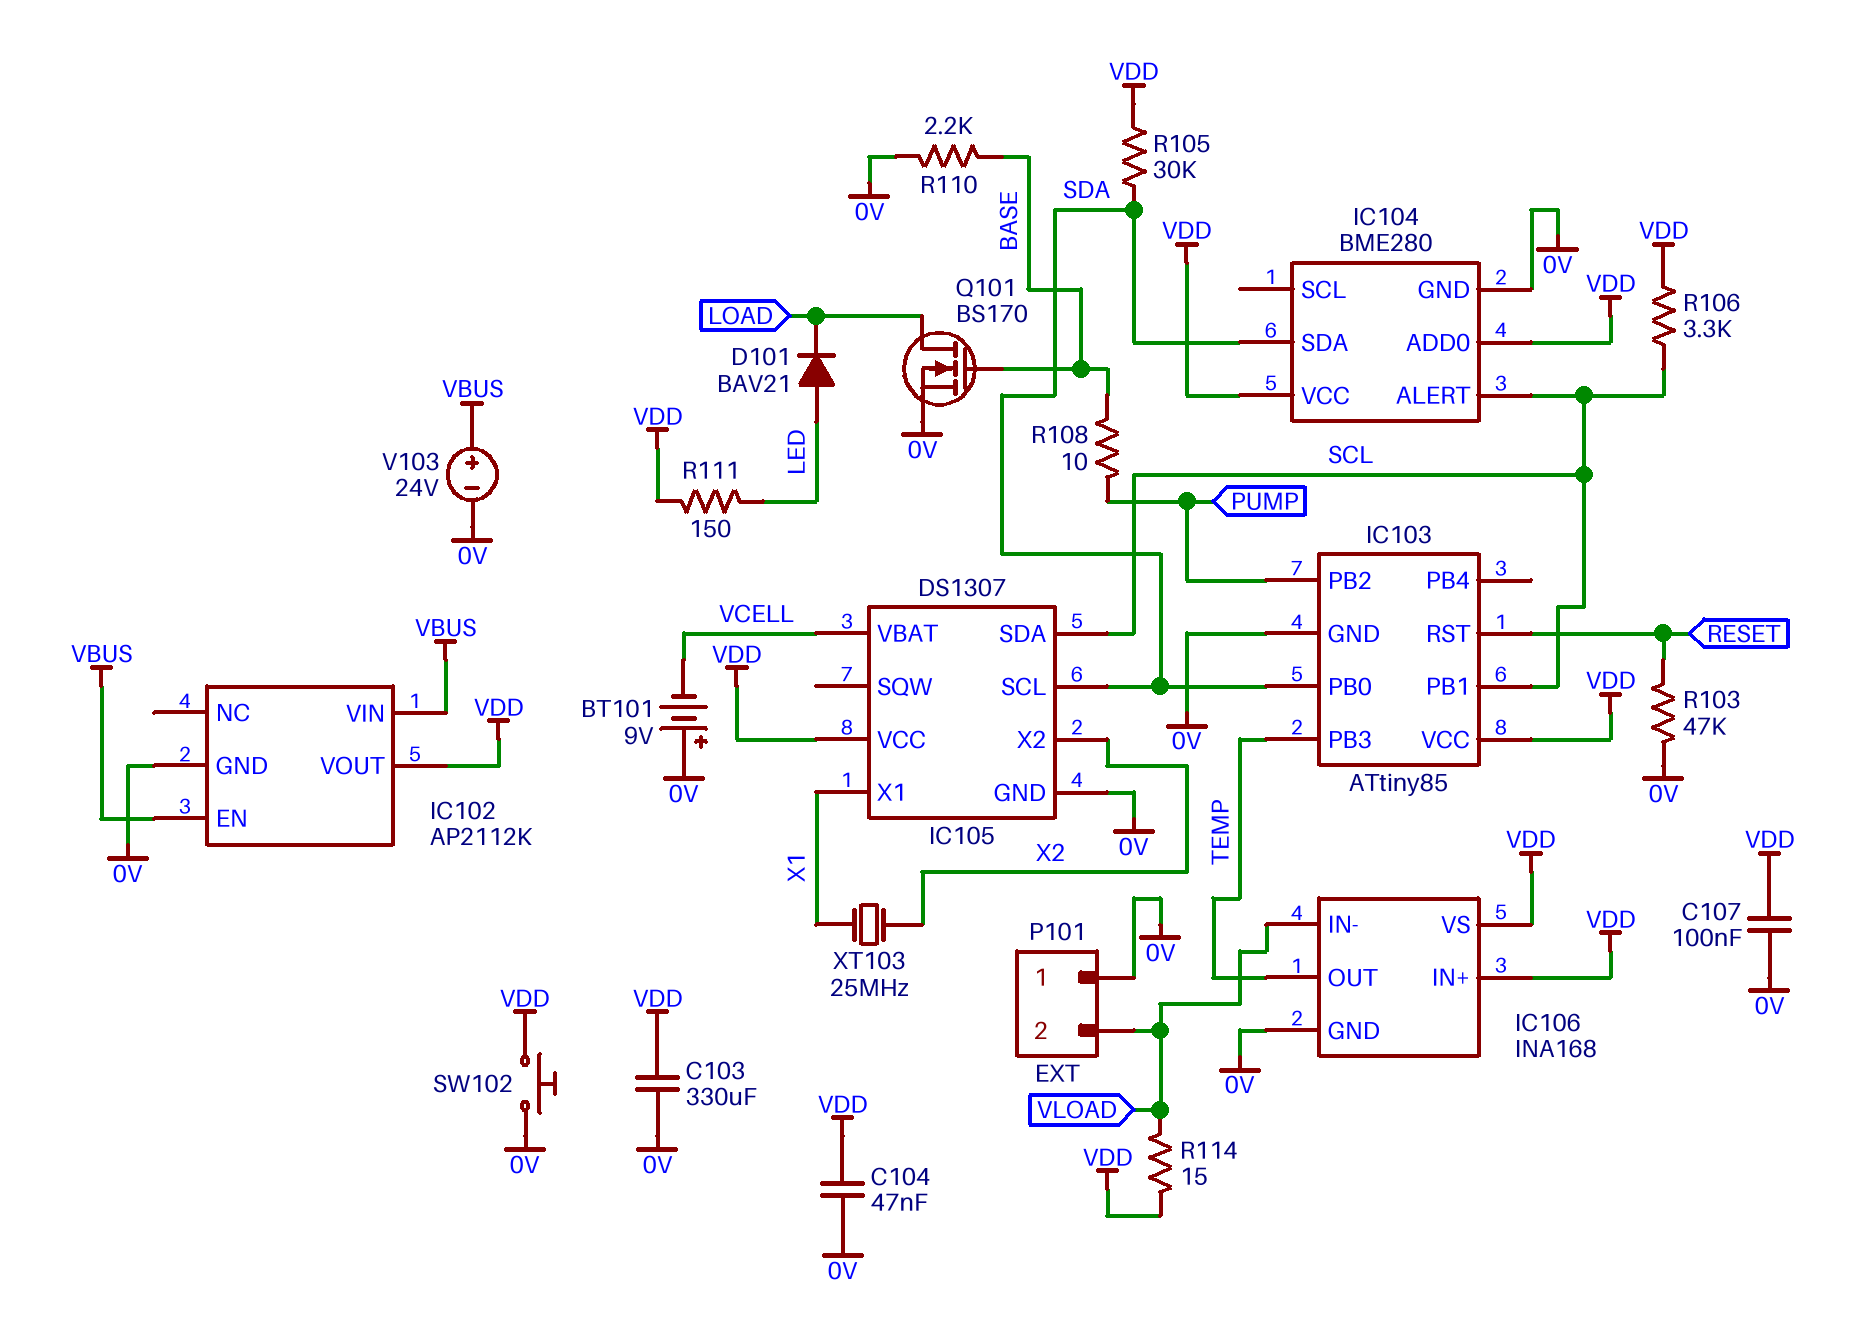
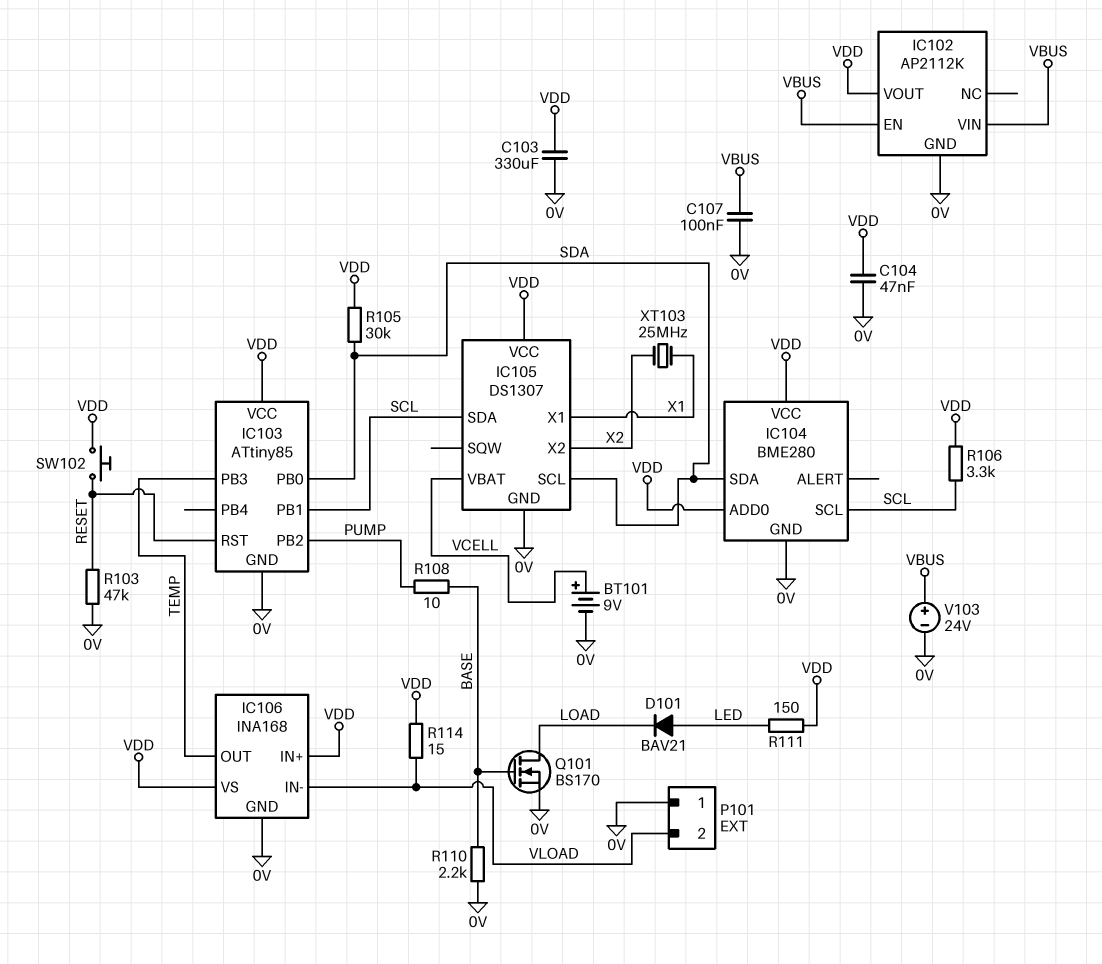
BT101: 9V (plus 0V, minus VCELL) -> 9V (plus VCELL, minus 0V)
C107: 100nF (0V, VDD) -> 100nF (0V, VBUS)
IC104 pin ALERT: SCL -> none
IC104 pin SCL: none -> SCL
SW102: button (0V, VDD) -> button (RESET, VDD)

